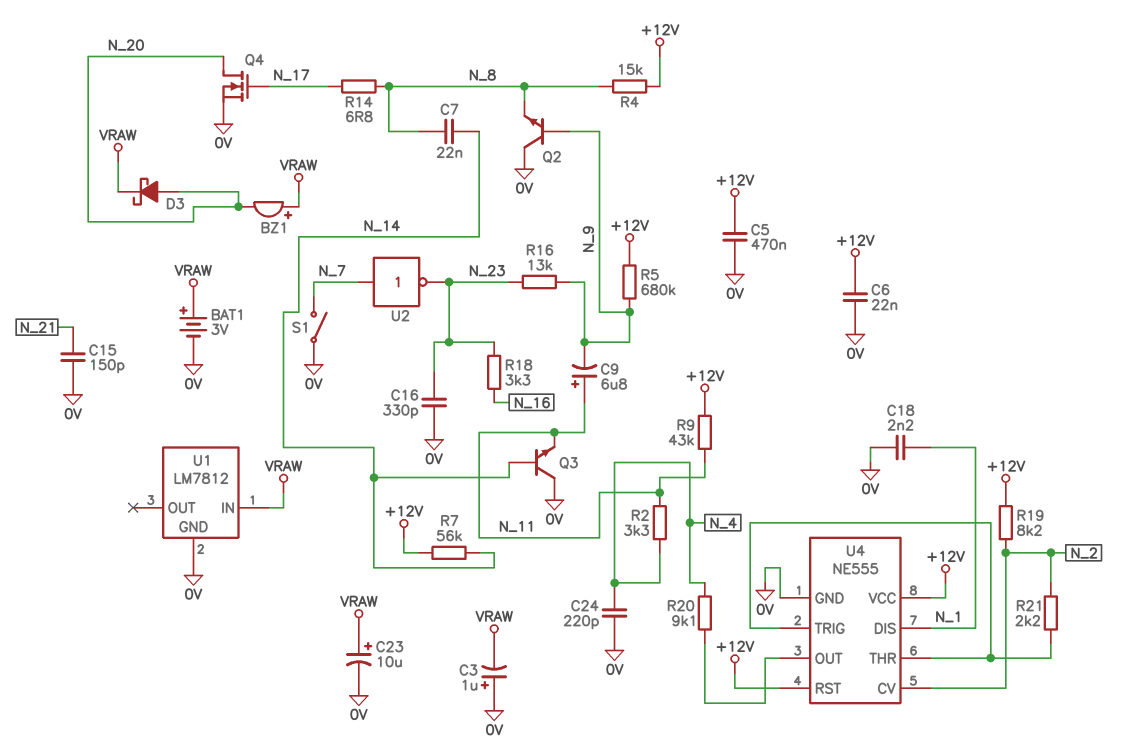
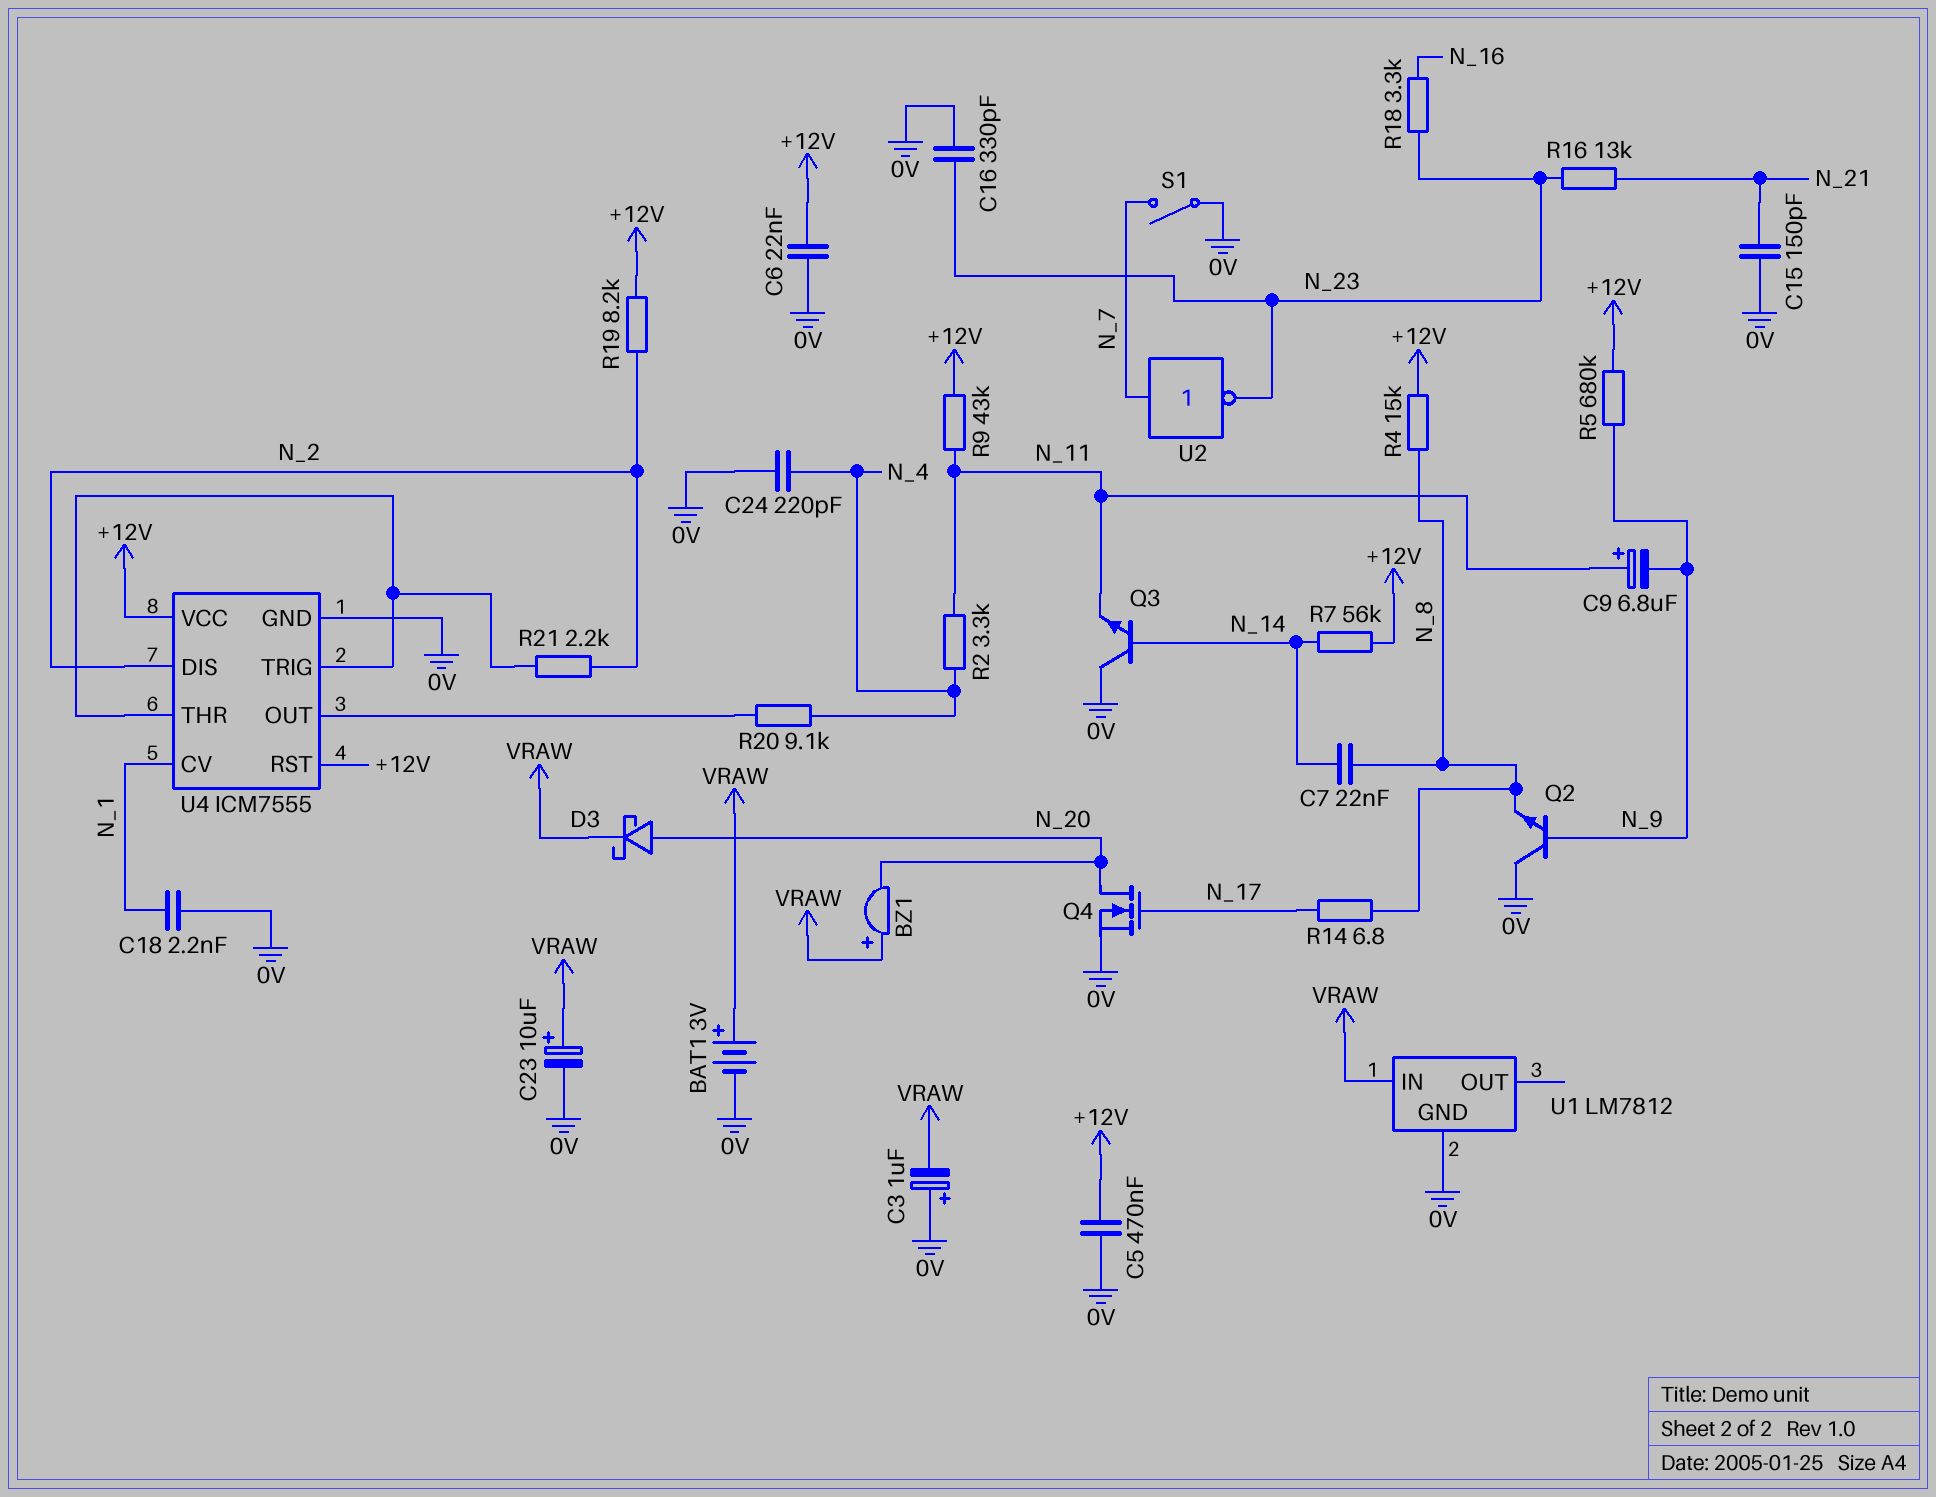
R16: 13k (N_9, N_23) -> 13k (N_21, N_23)
U4: NE555 -> ICM7555
U4 pin CV: N_2 -> N_1
U4 pin DIS: N_1 -> N_2

